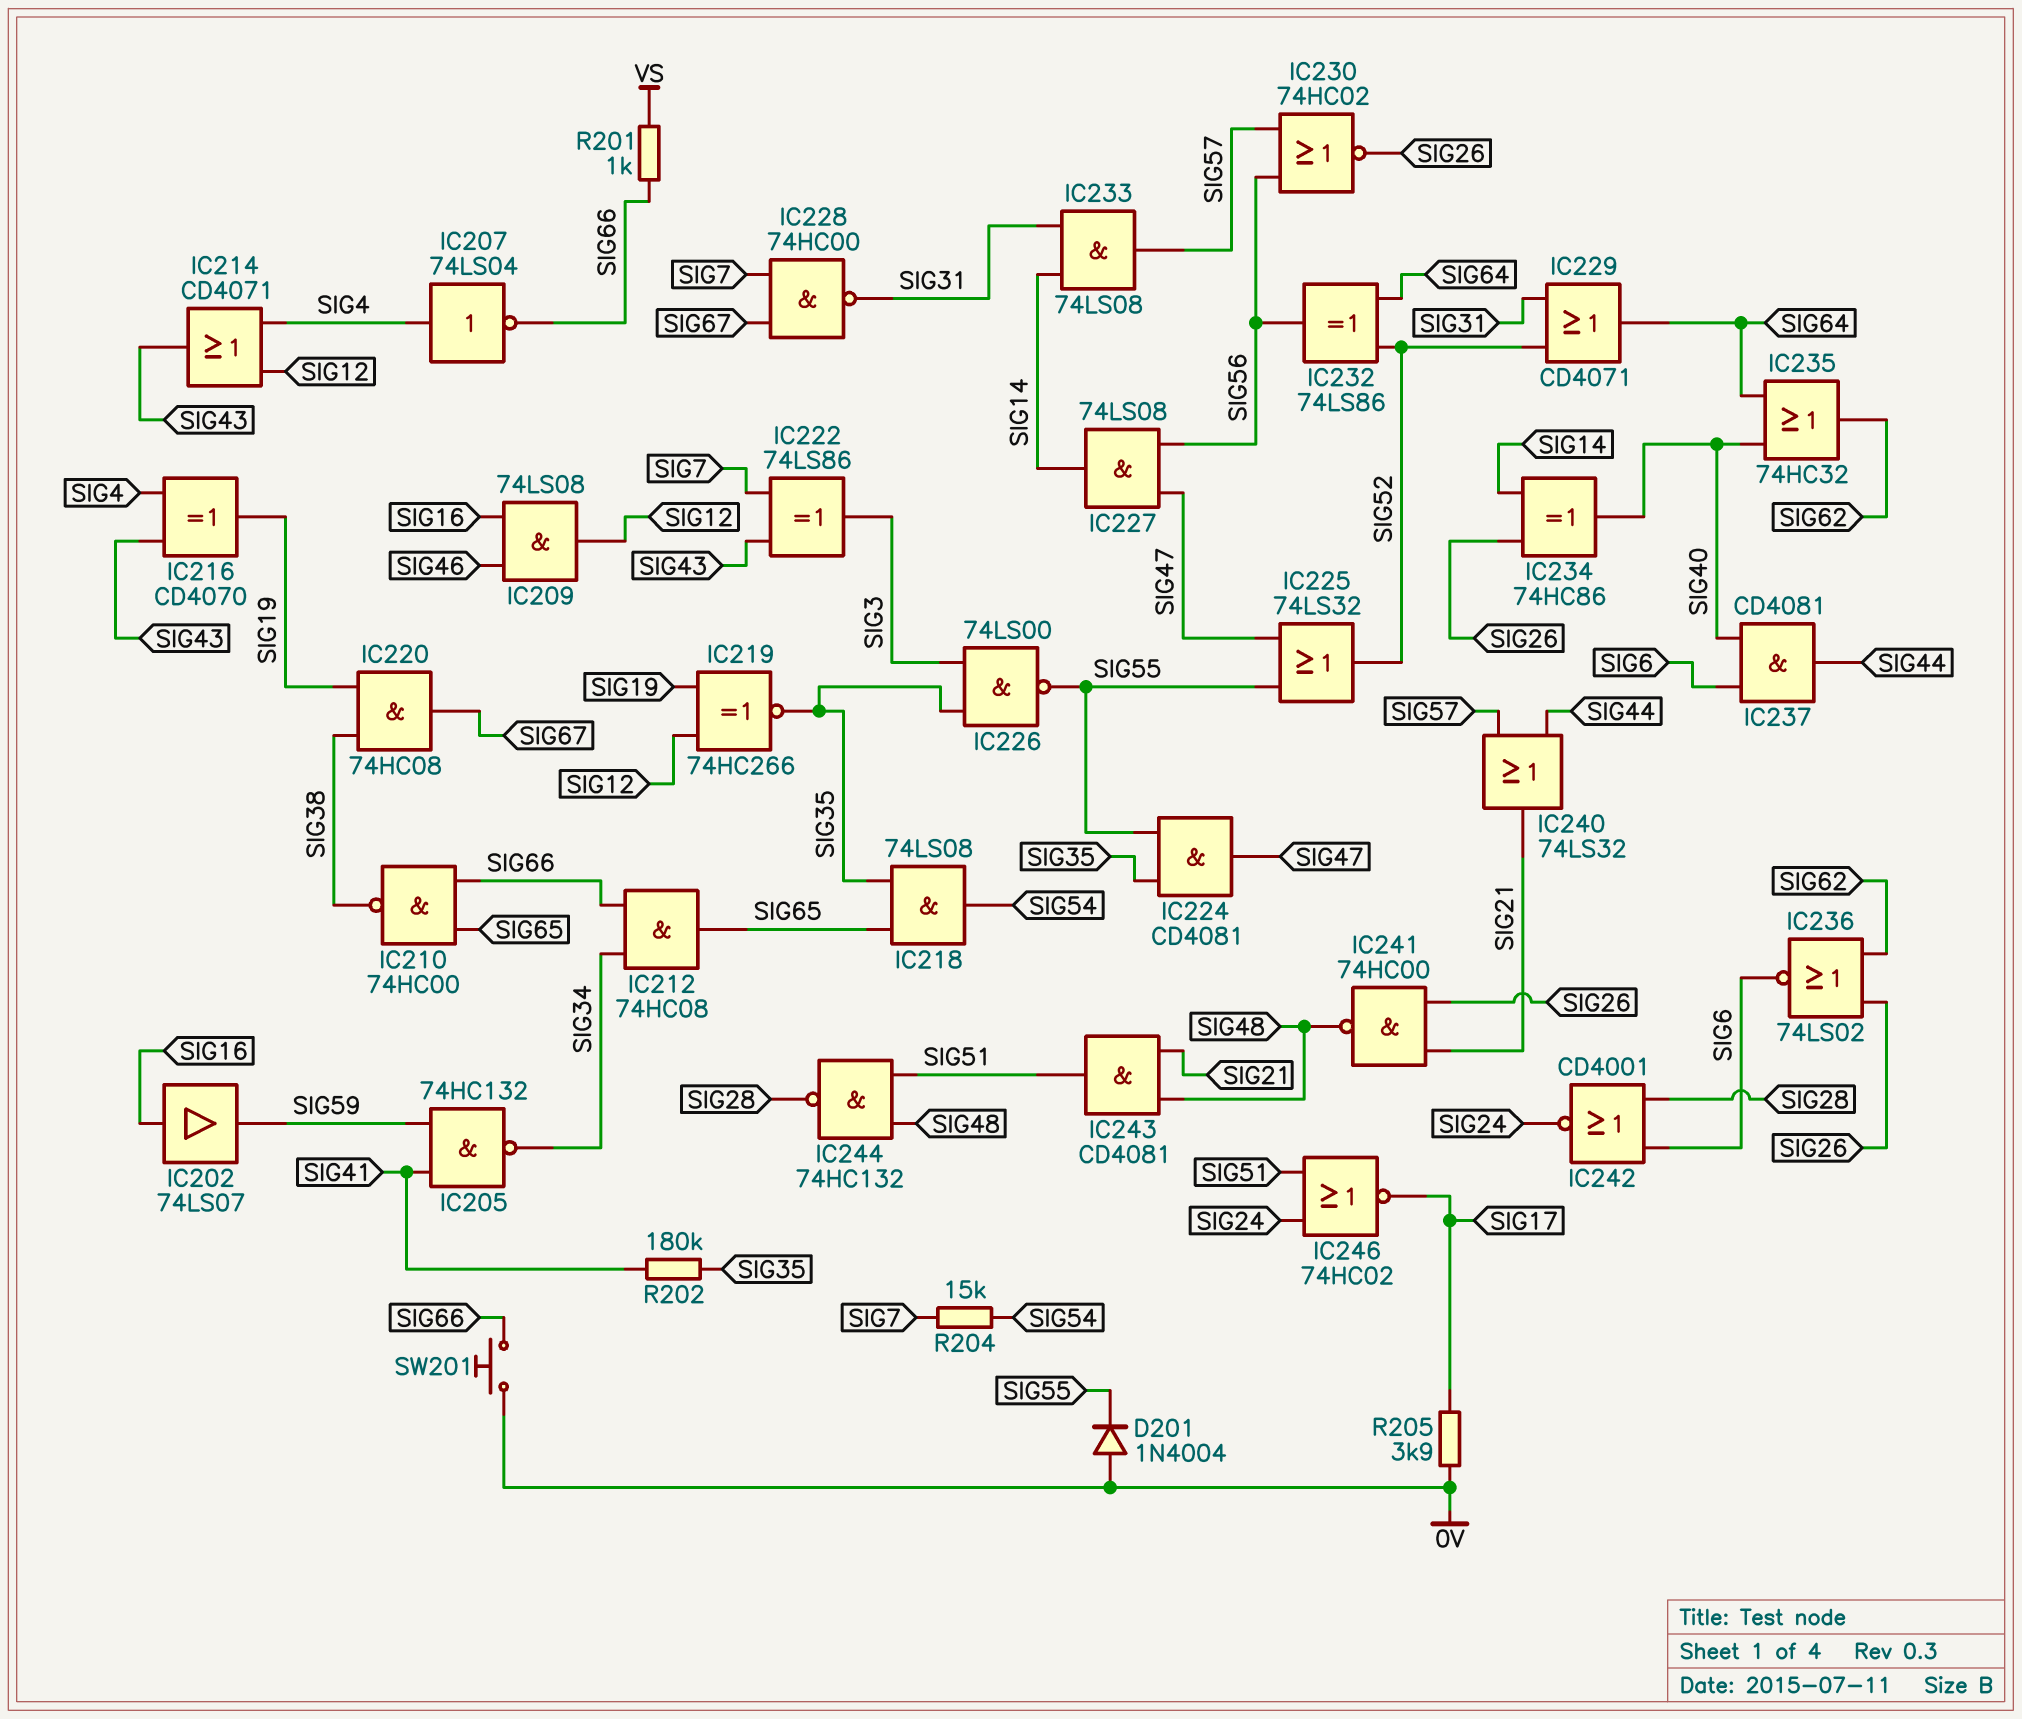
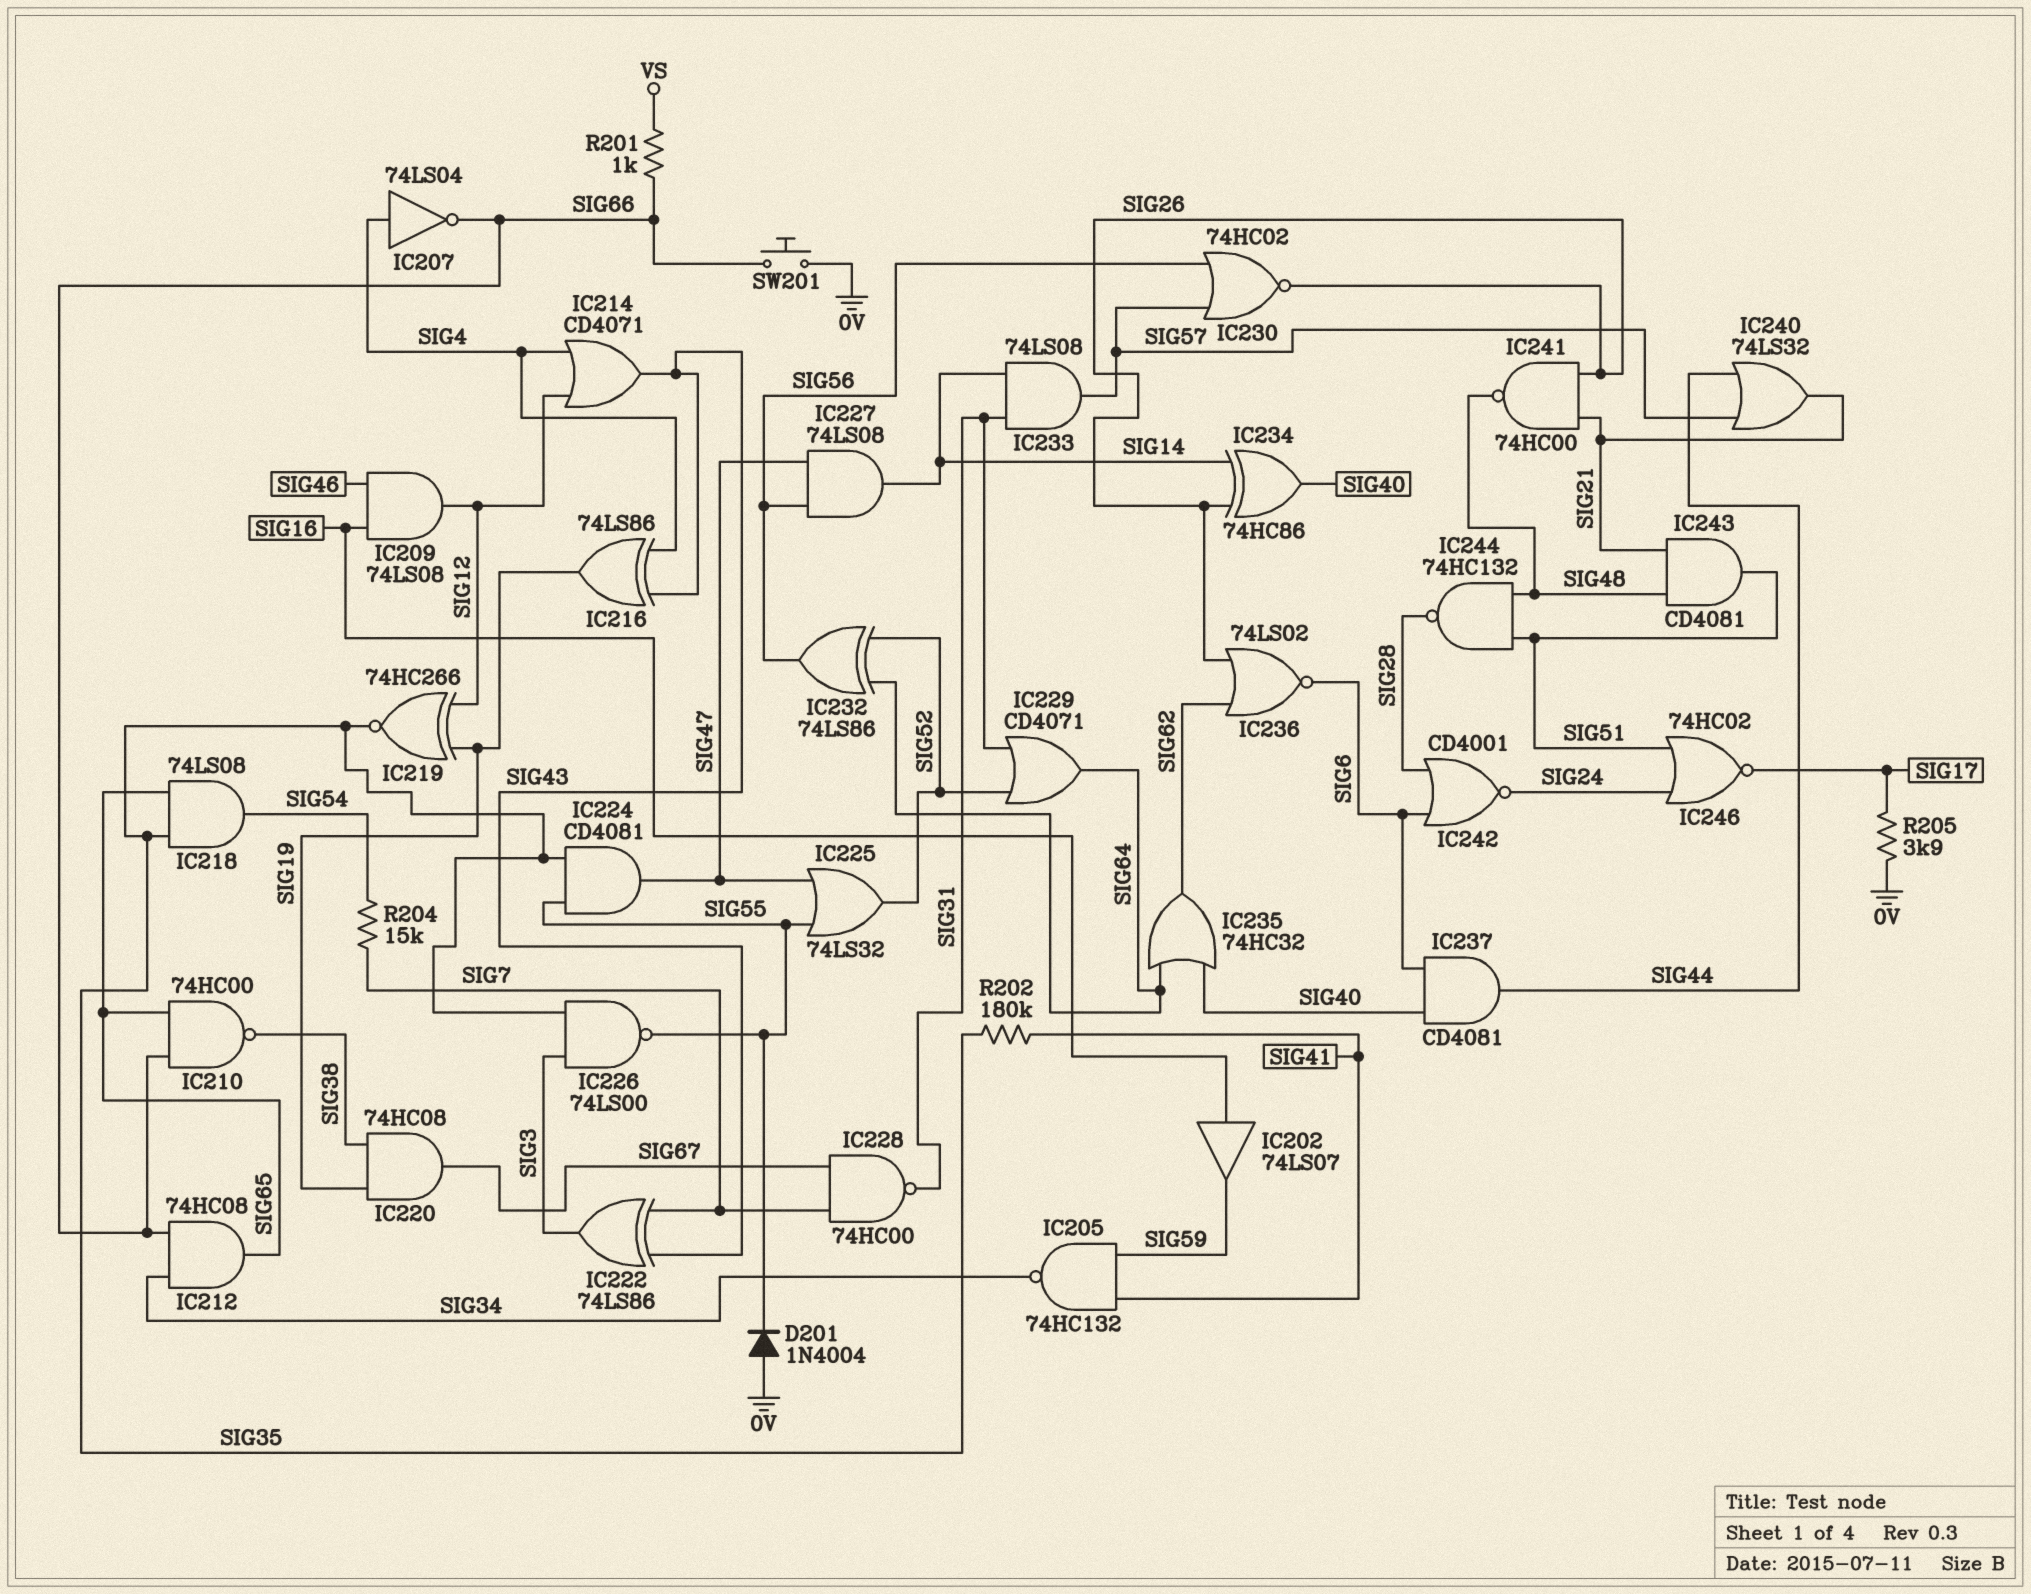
IC216: XOR CD4070 (in SIG4, in SIG43, out SIG19) -> XOR 74LS86 (in SIG4, in SIG43, out SIG19)

